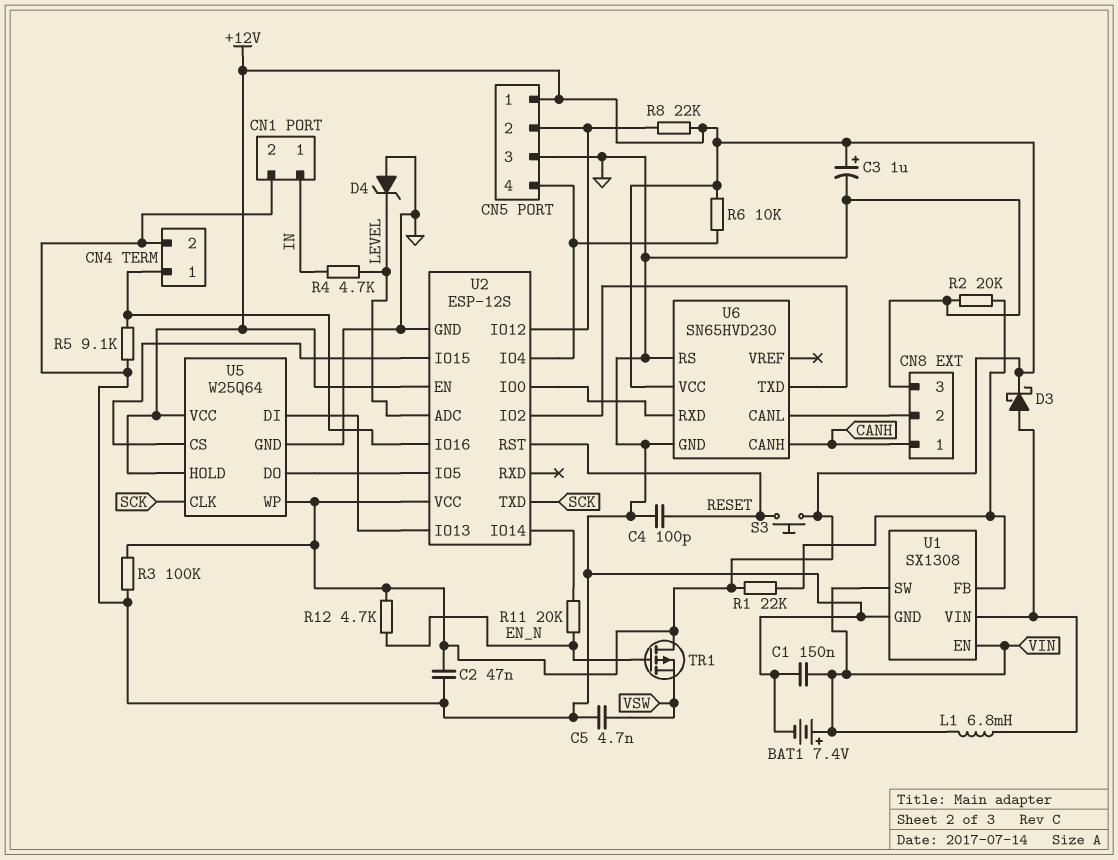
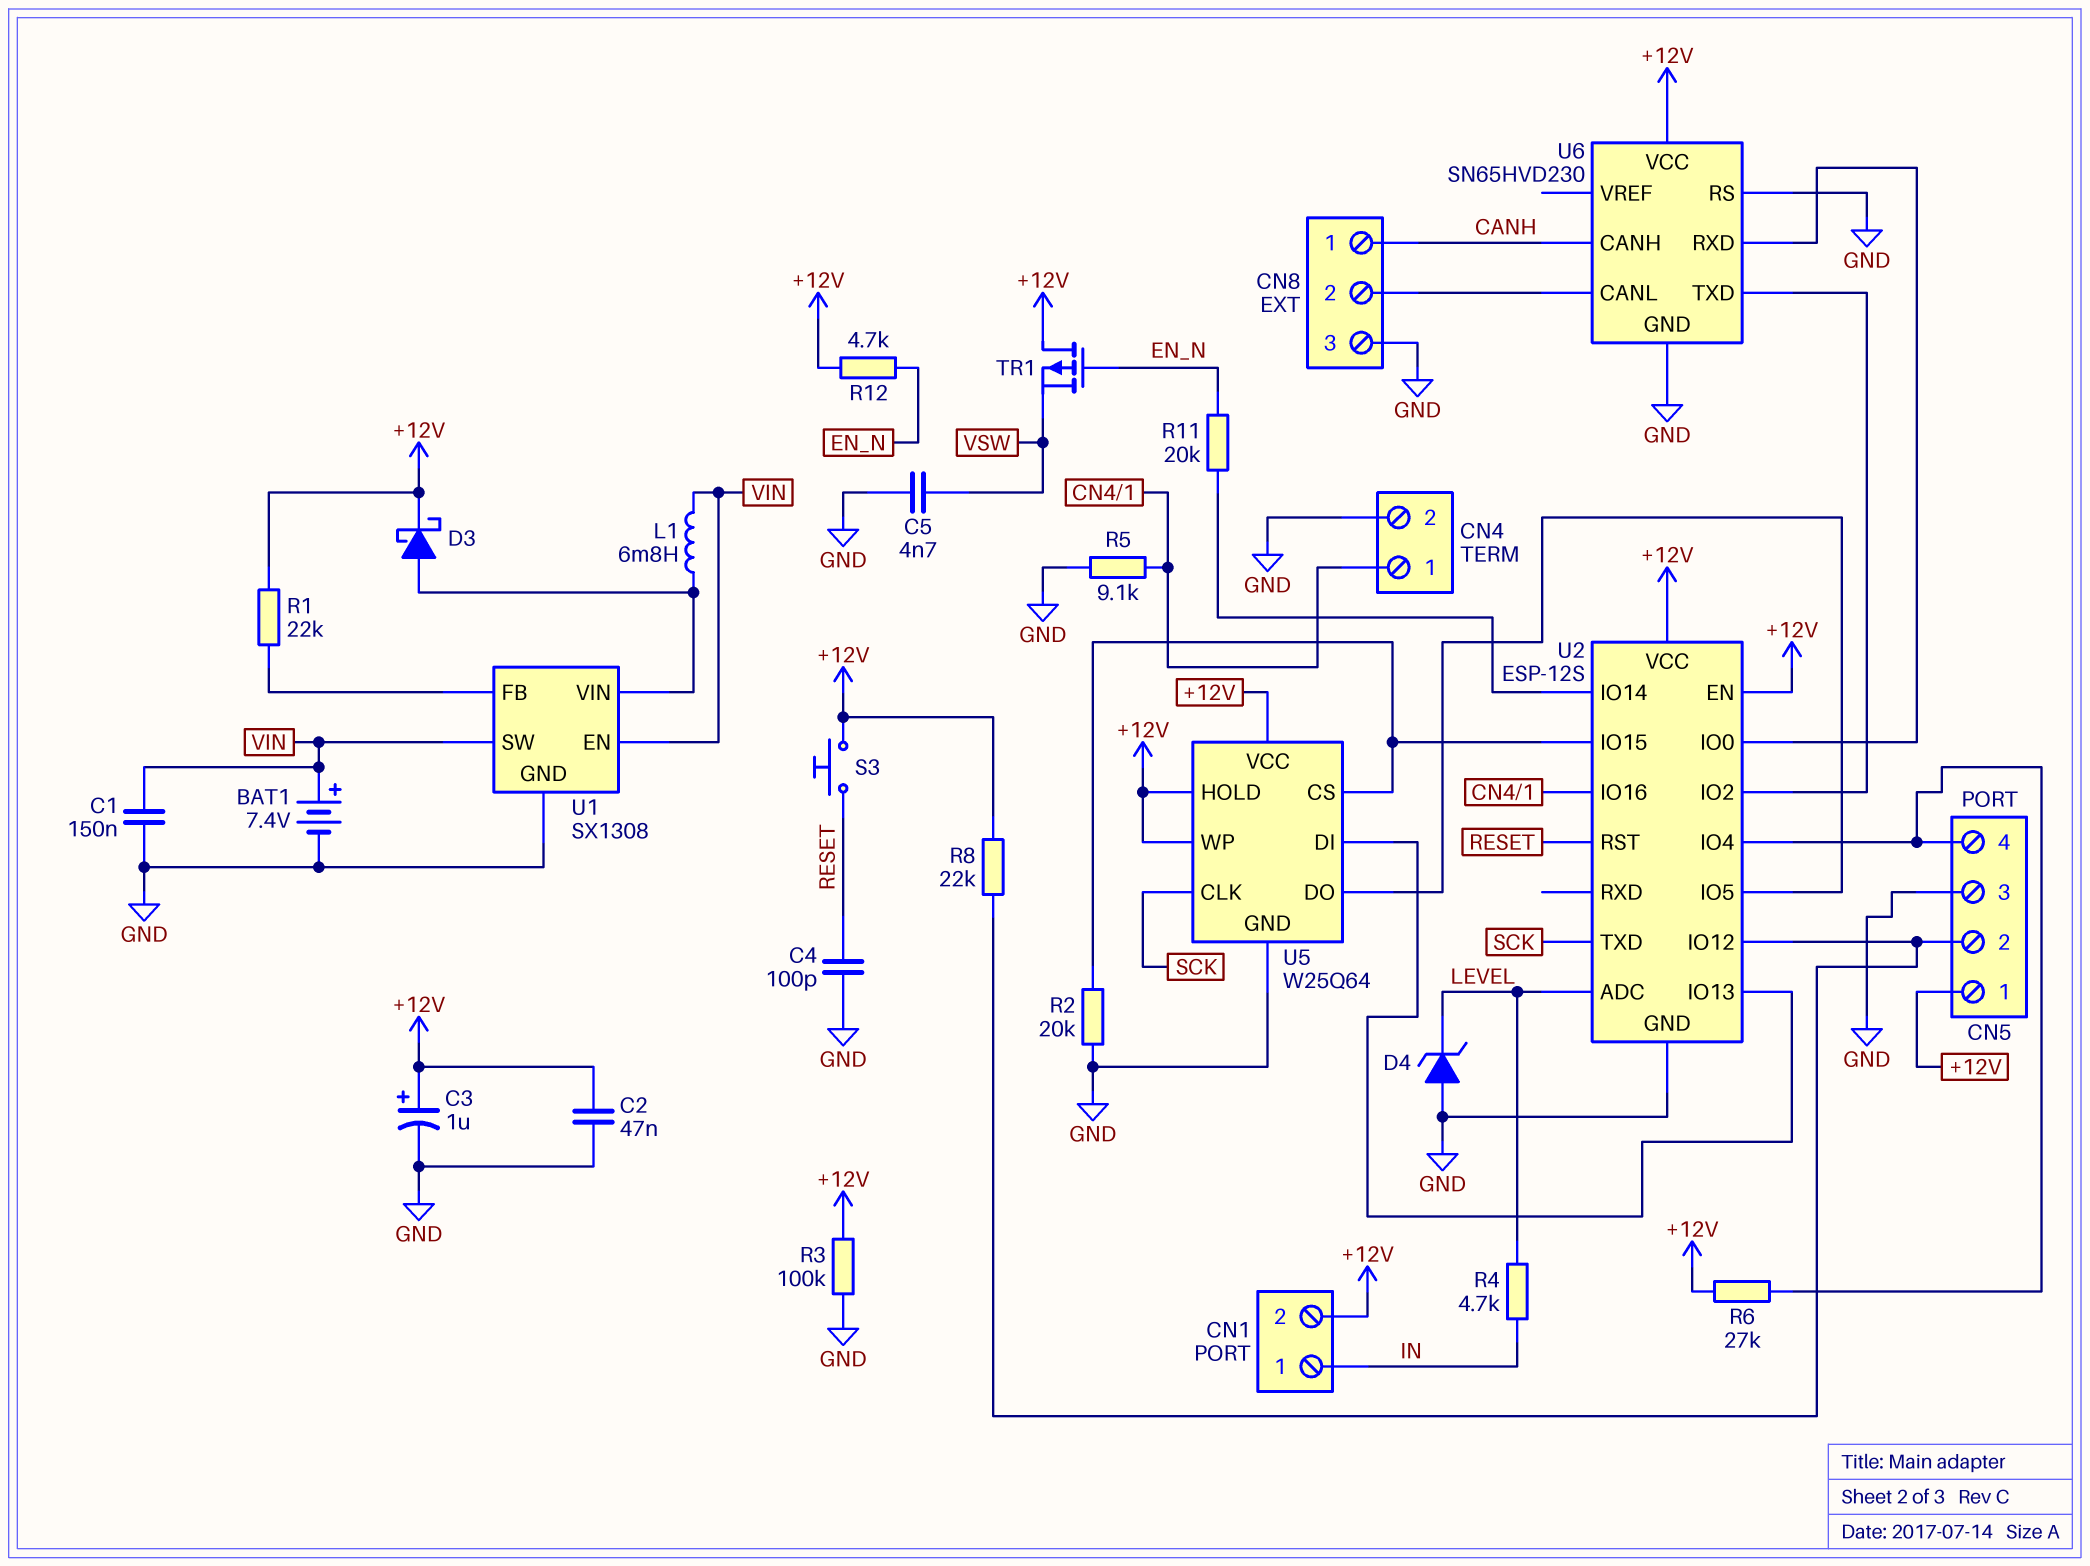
CN1 pin 2: GND -> +12V
R2: 20k (GND, U1/FB) -> 20k (GND, U2/IO15)
R6: 10k (+12V, CN5/4) -> 27k (+12V, CN5/4)

